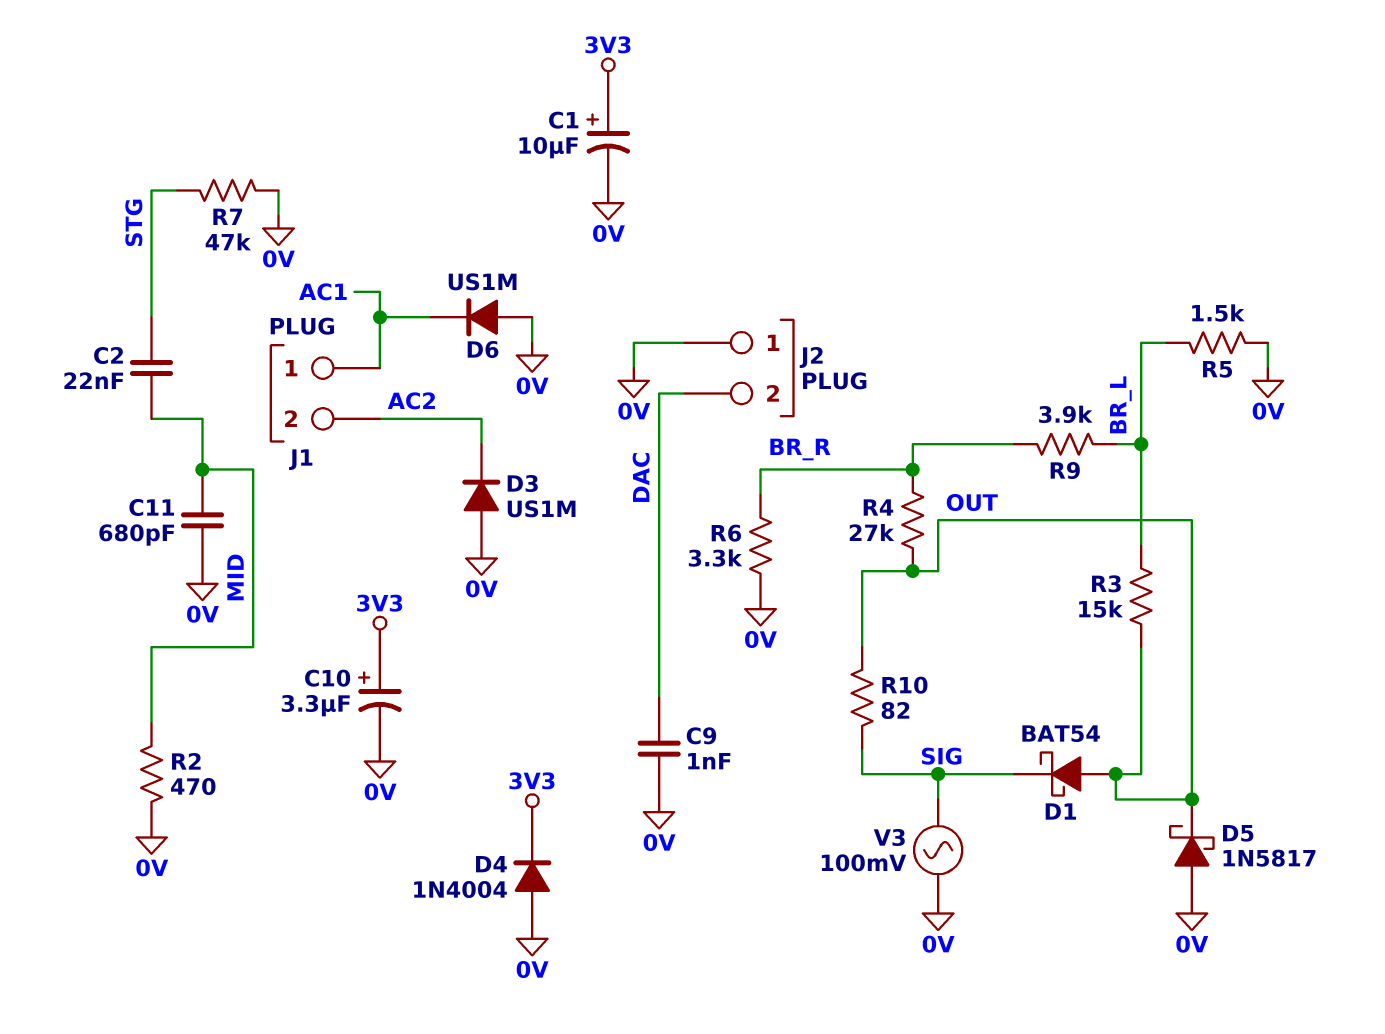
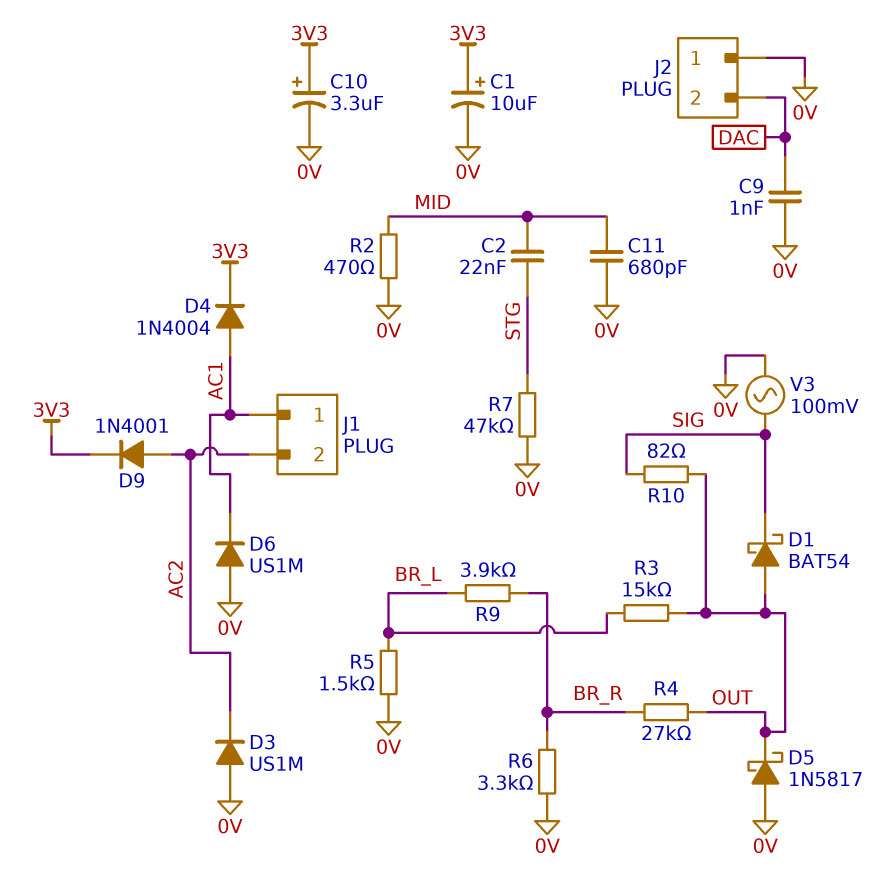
D4: diode 1N4004 (A 0V, K 3V3) -> diode 1N4004 (A AC1, K 3V3)
D9: none -> diode 1N4001 (A AC2, K 3V3)

